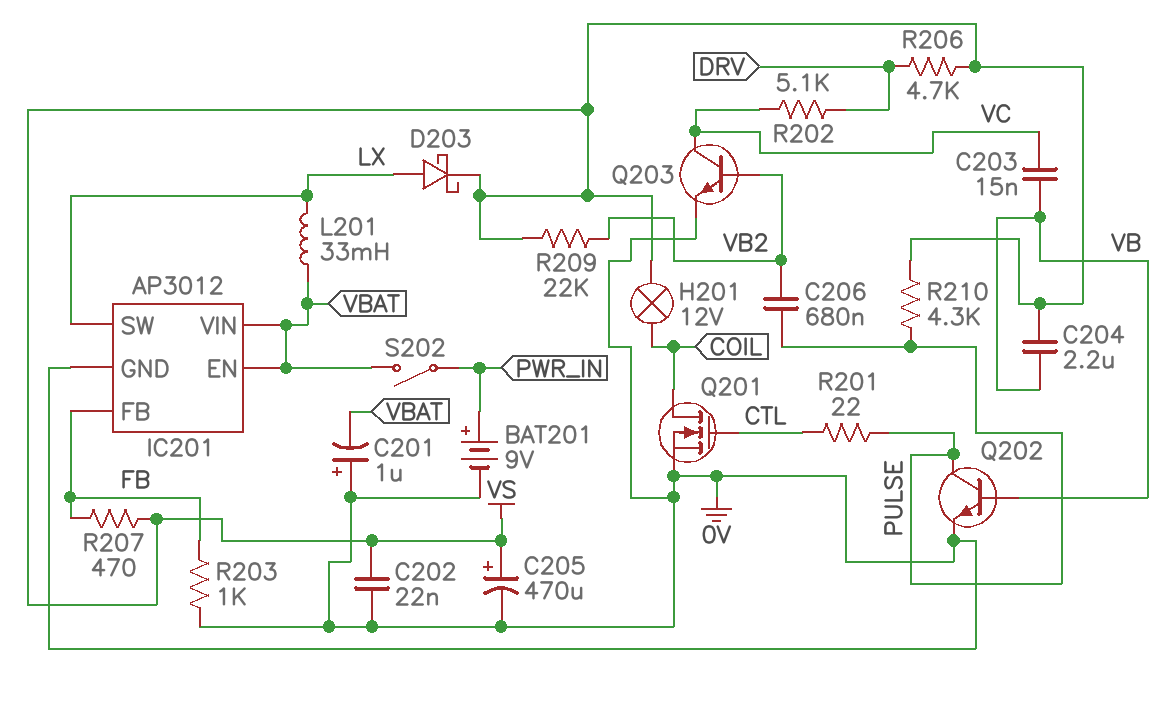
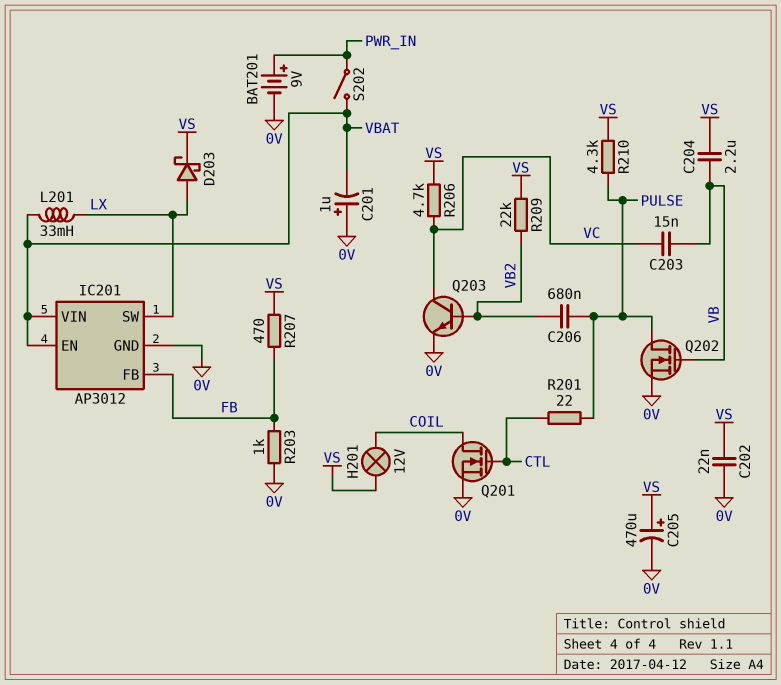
Q202: NPN (B VB, C PULSE, E 0V) -> NMOS (G VB, D PULSE, S 0V)
R202: 5.1k (DRV, VC) -> none
R206: 4.7k (DRV, VS) -> 4.7k (VC, VS)

